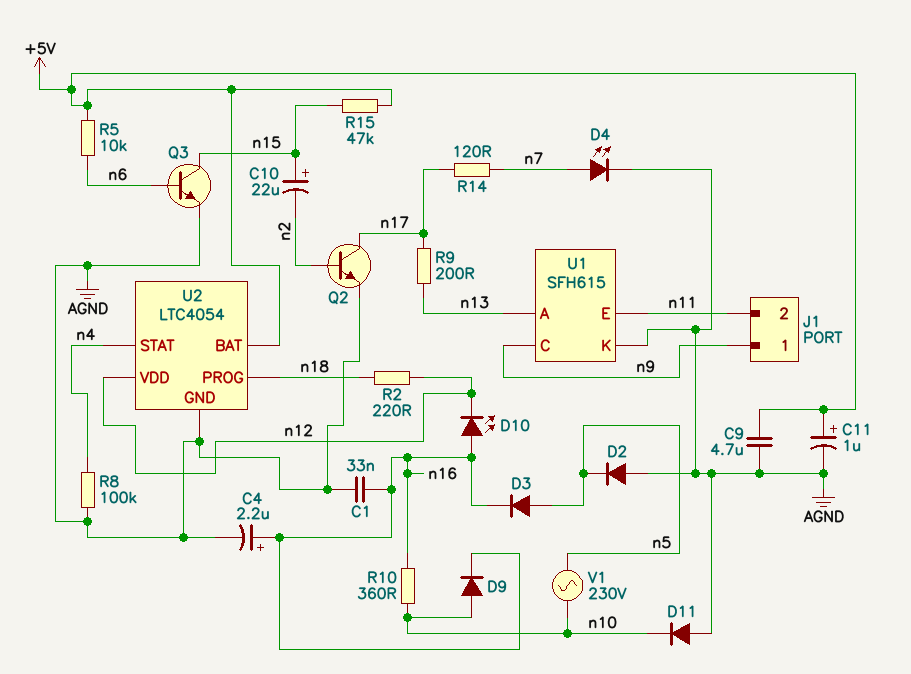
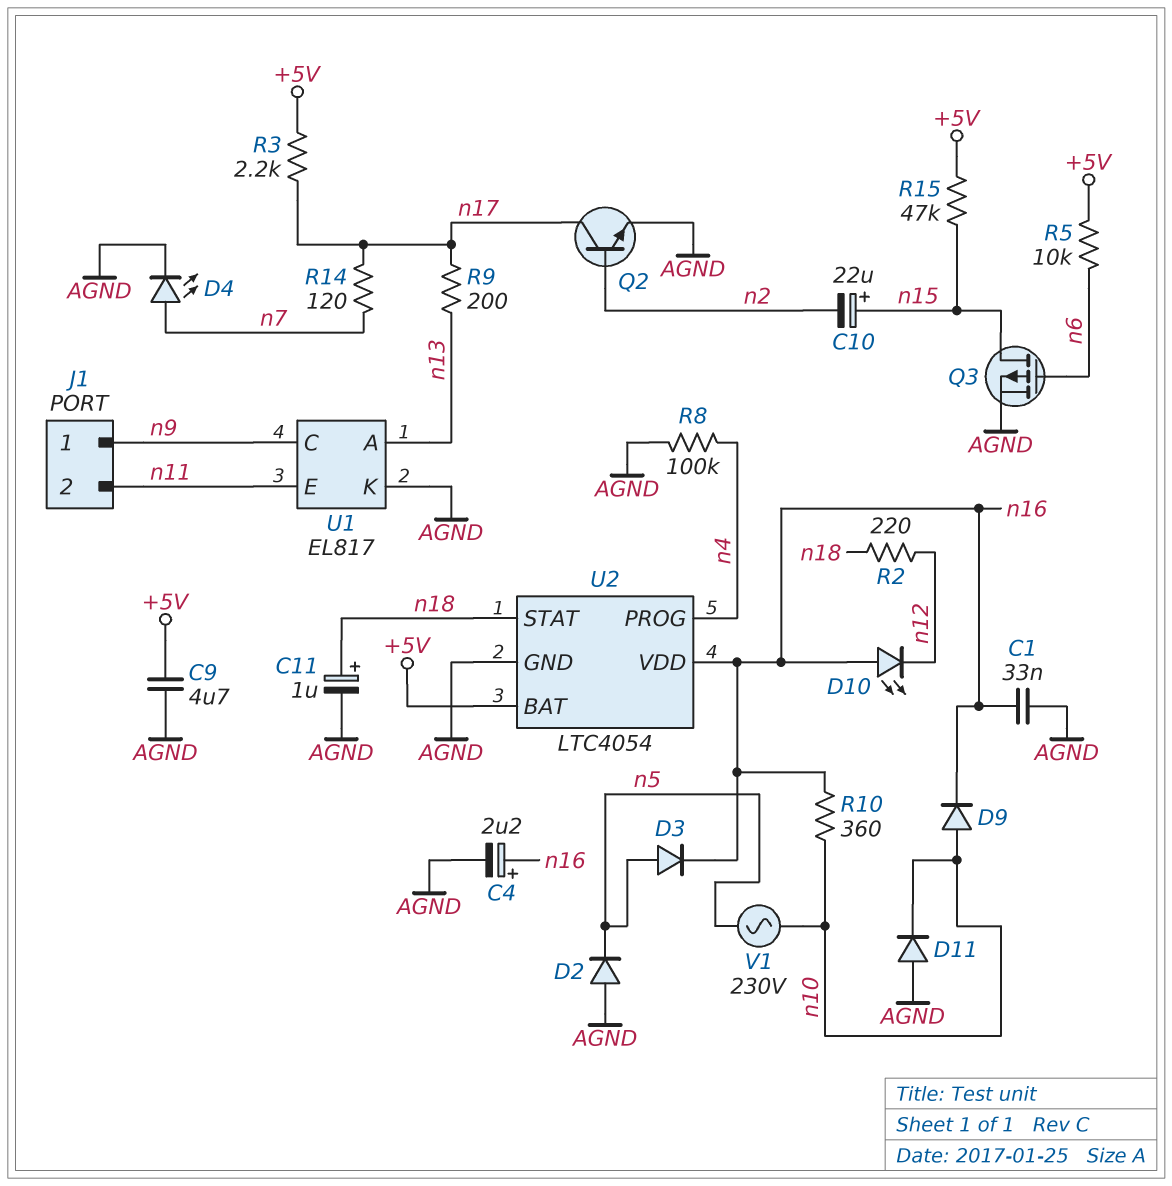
C11: 1uF (plus +5V, minus AGND) -> 1uF (plus n18, minus AGND)
Q3: NPN (B n6, C n15, E AGND) -> PMOS (G n6, D n15, S AGND)
R3: none -> 2.2k (+5V, n17)
U1: SFH615 -> EL817
U2 pin PROG: n18 -> n4
U2 pin STAT: n4 -> n18
U2 pin VDD: n12 -> n16

